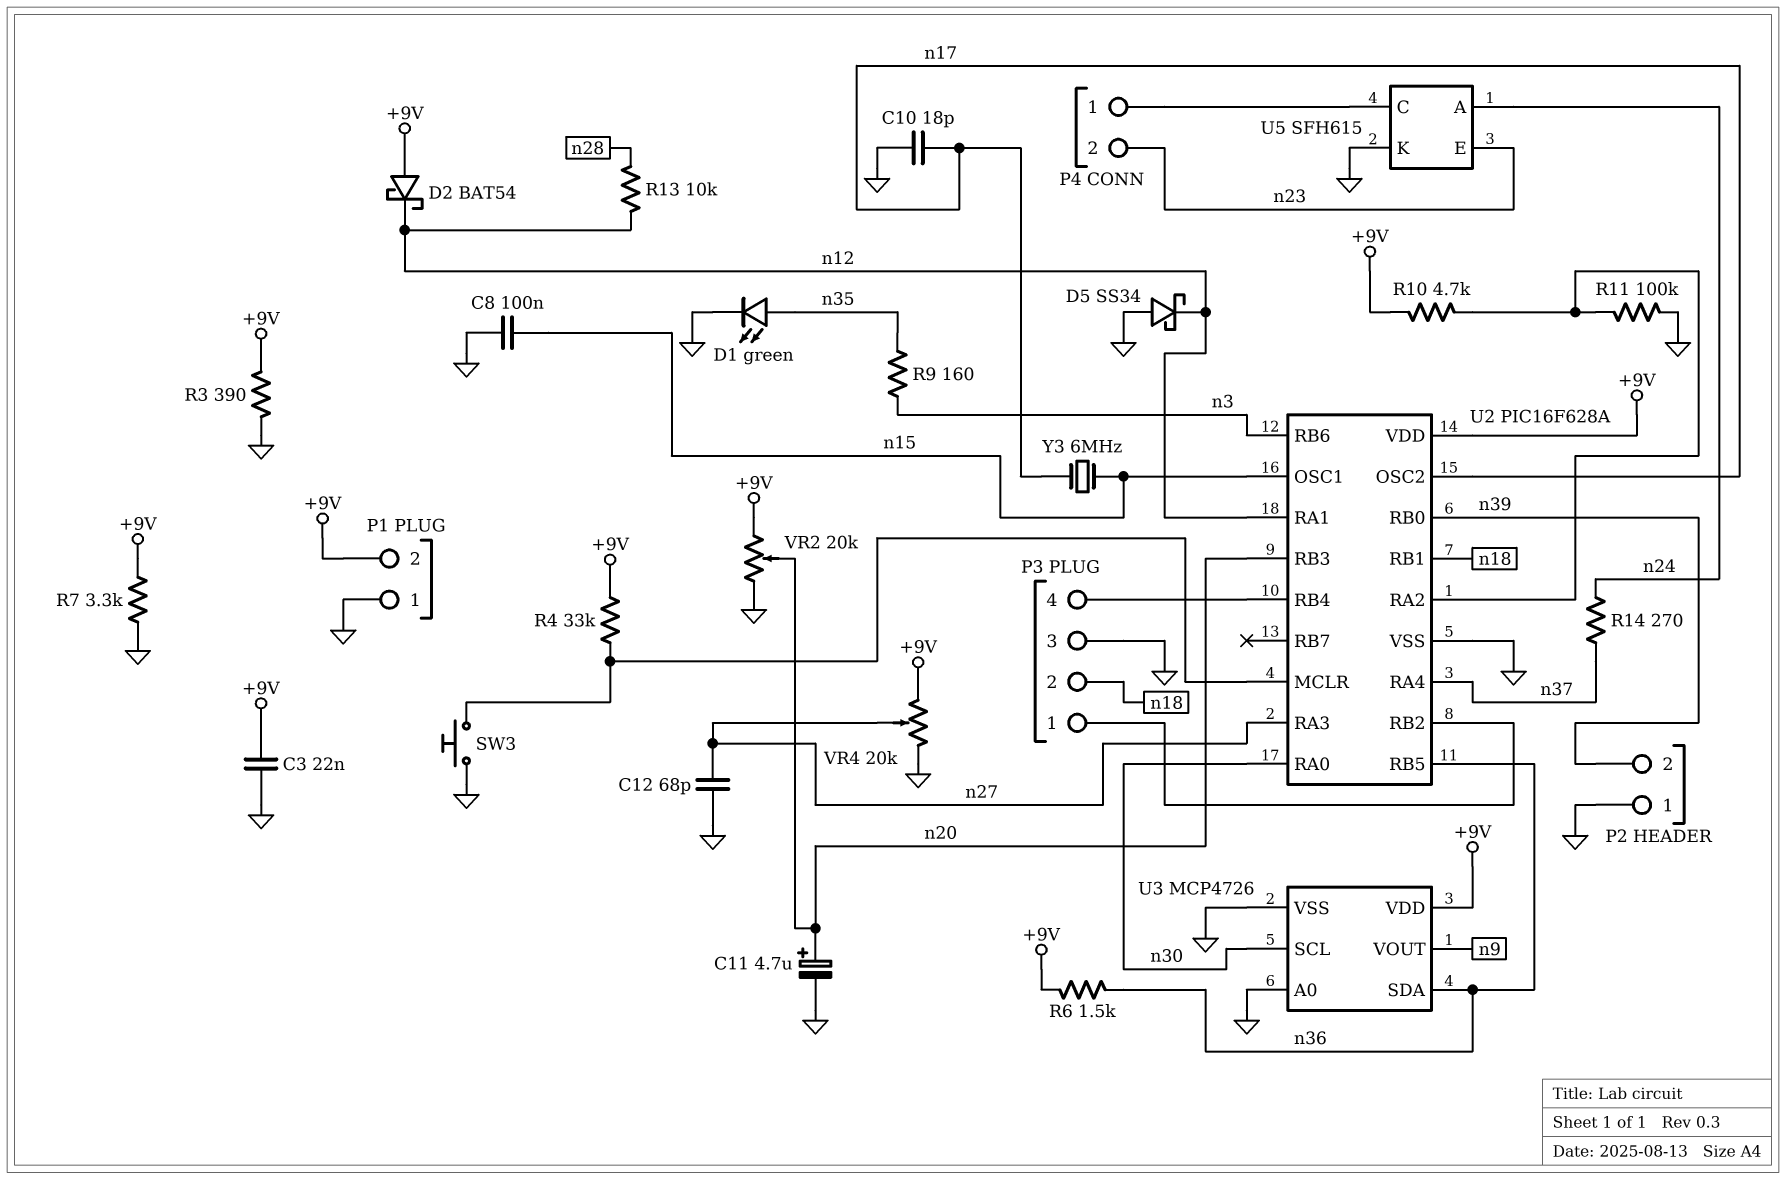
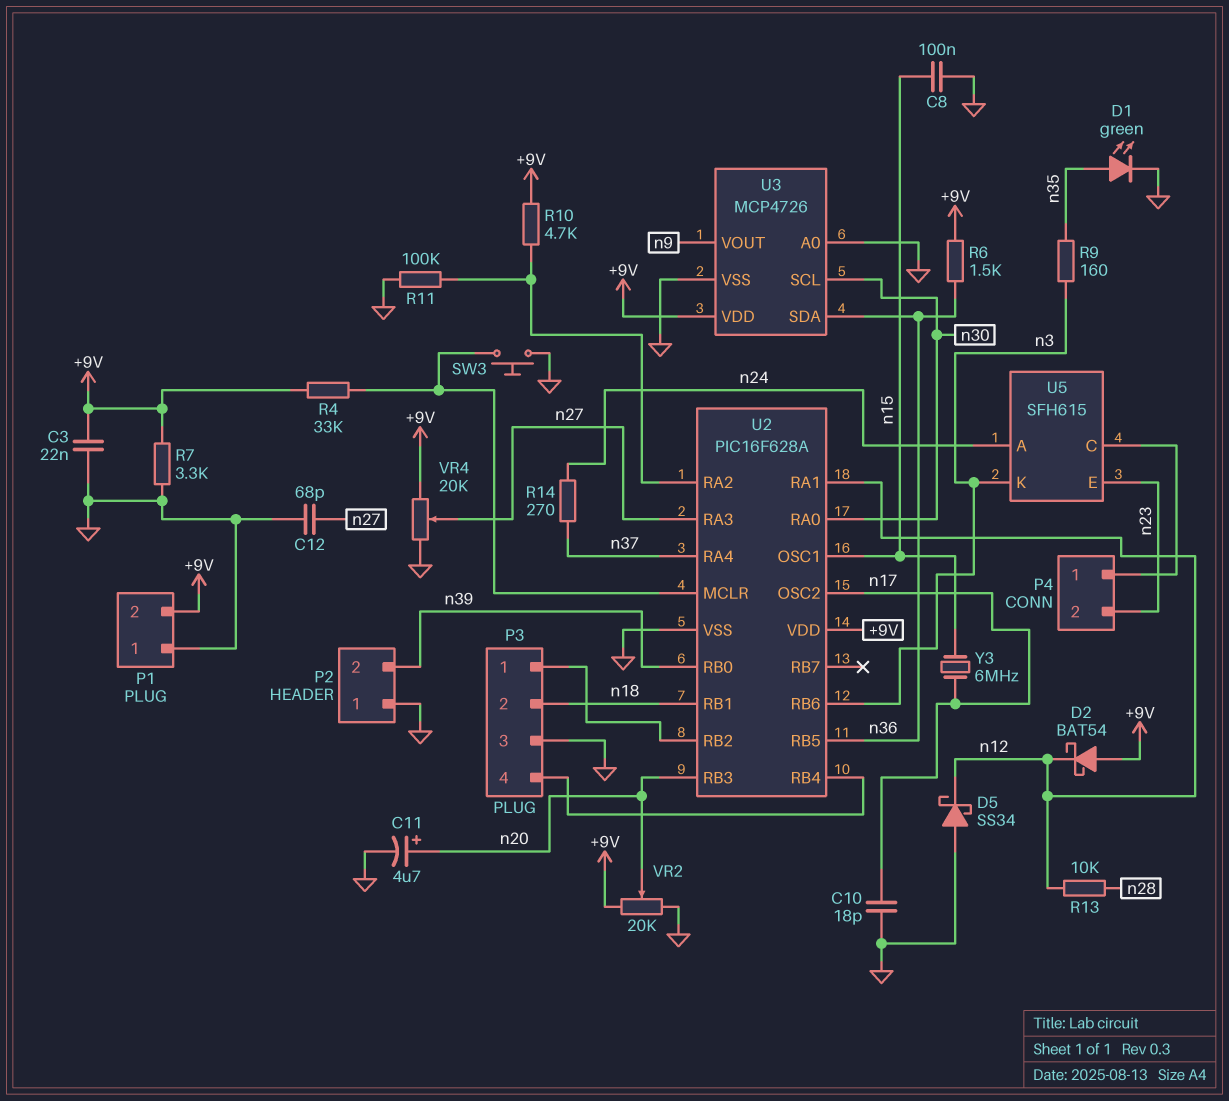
R3: 390 (+9V, GND) -> none
U5 pin K: GND -> n3

